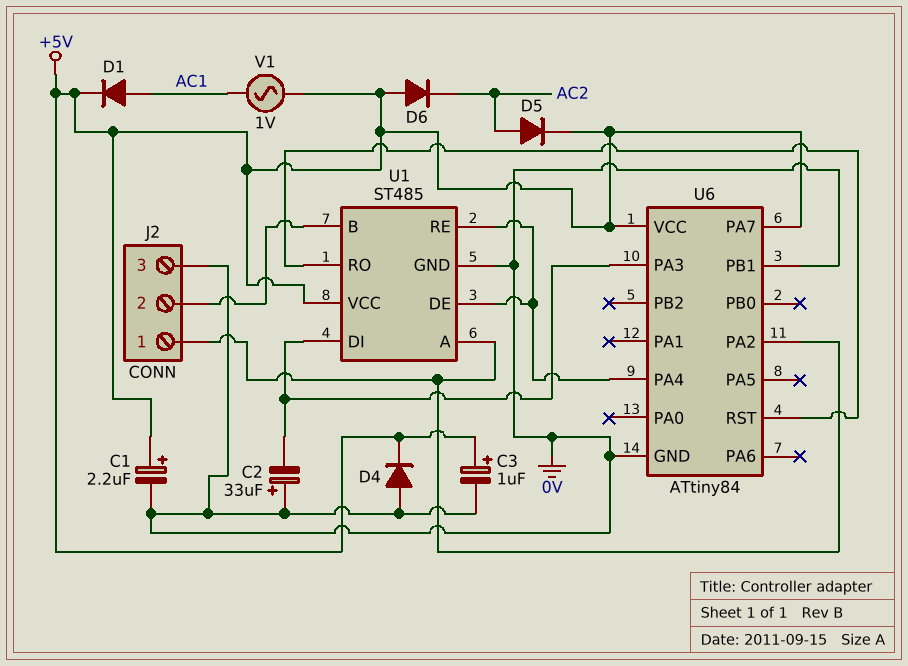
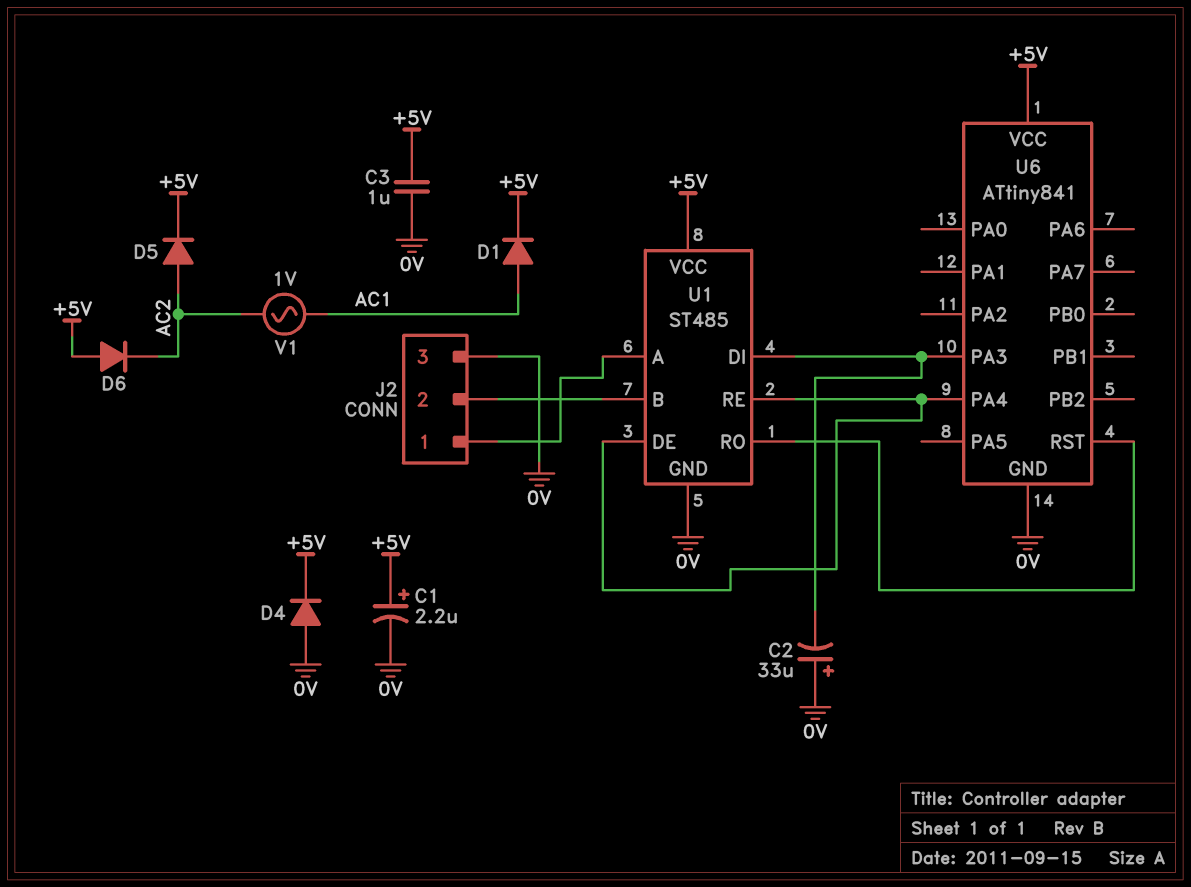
C3: 1uF (plus +5V, minus 0V) -> 1uF (+5V, 0V)
U6: ATtiny84 -> ATtiny841
U6 pin PA2: J2/1 -> none
U6 pin PA7: +5V -> none
U6 pin PB1: 0V -> none
V1: AC 1V (+5V, AC1) -> AC 1V (AC1, AC2)

